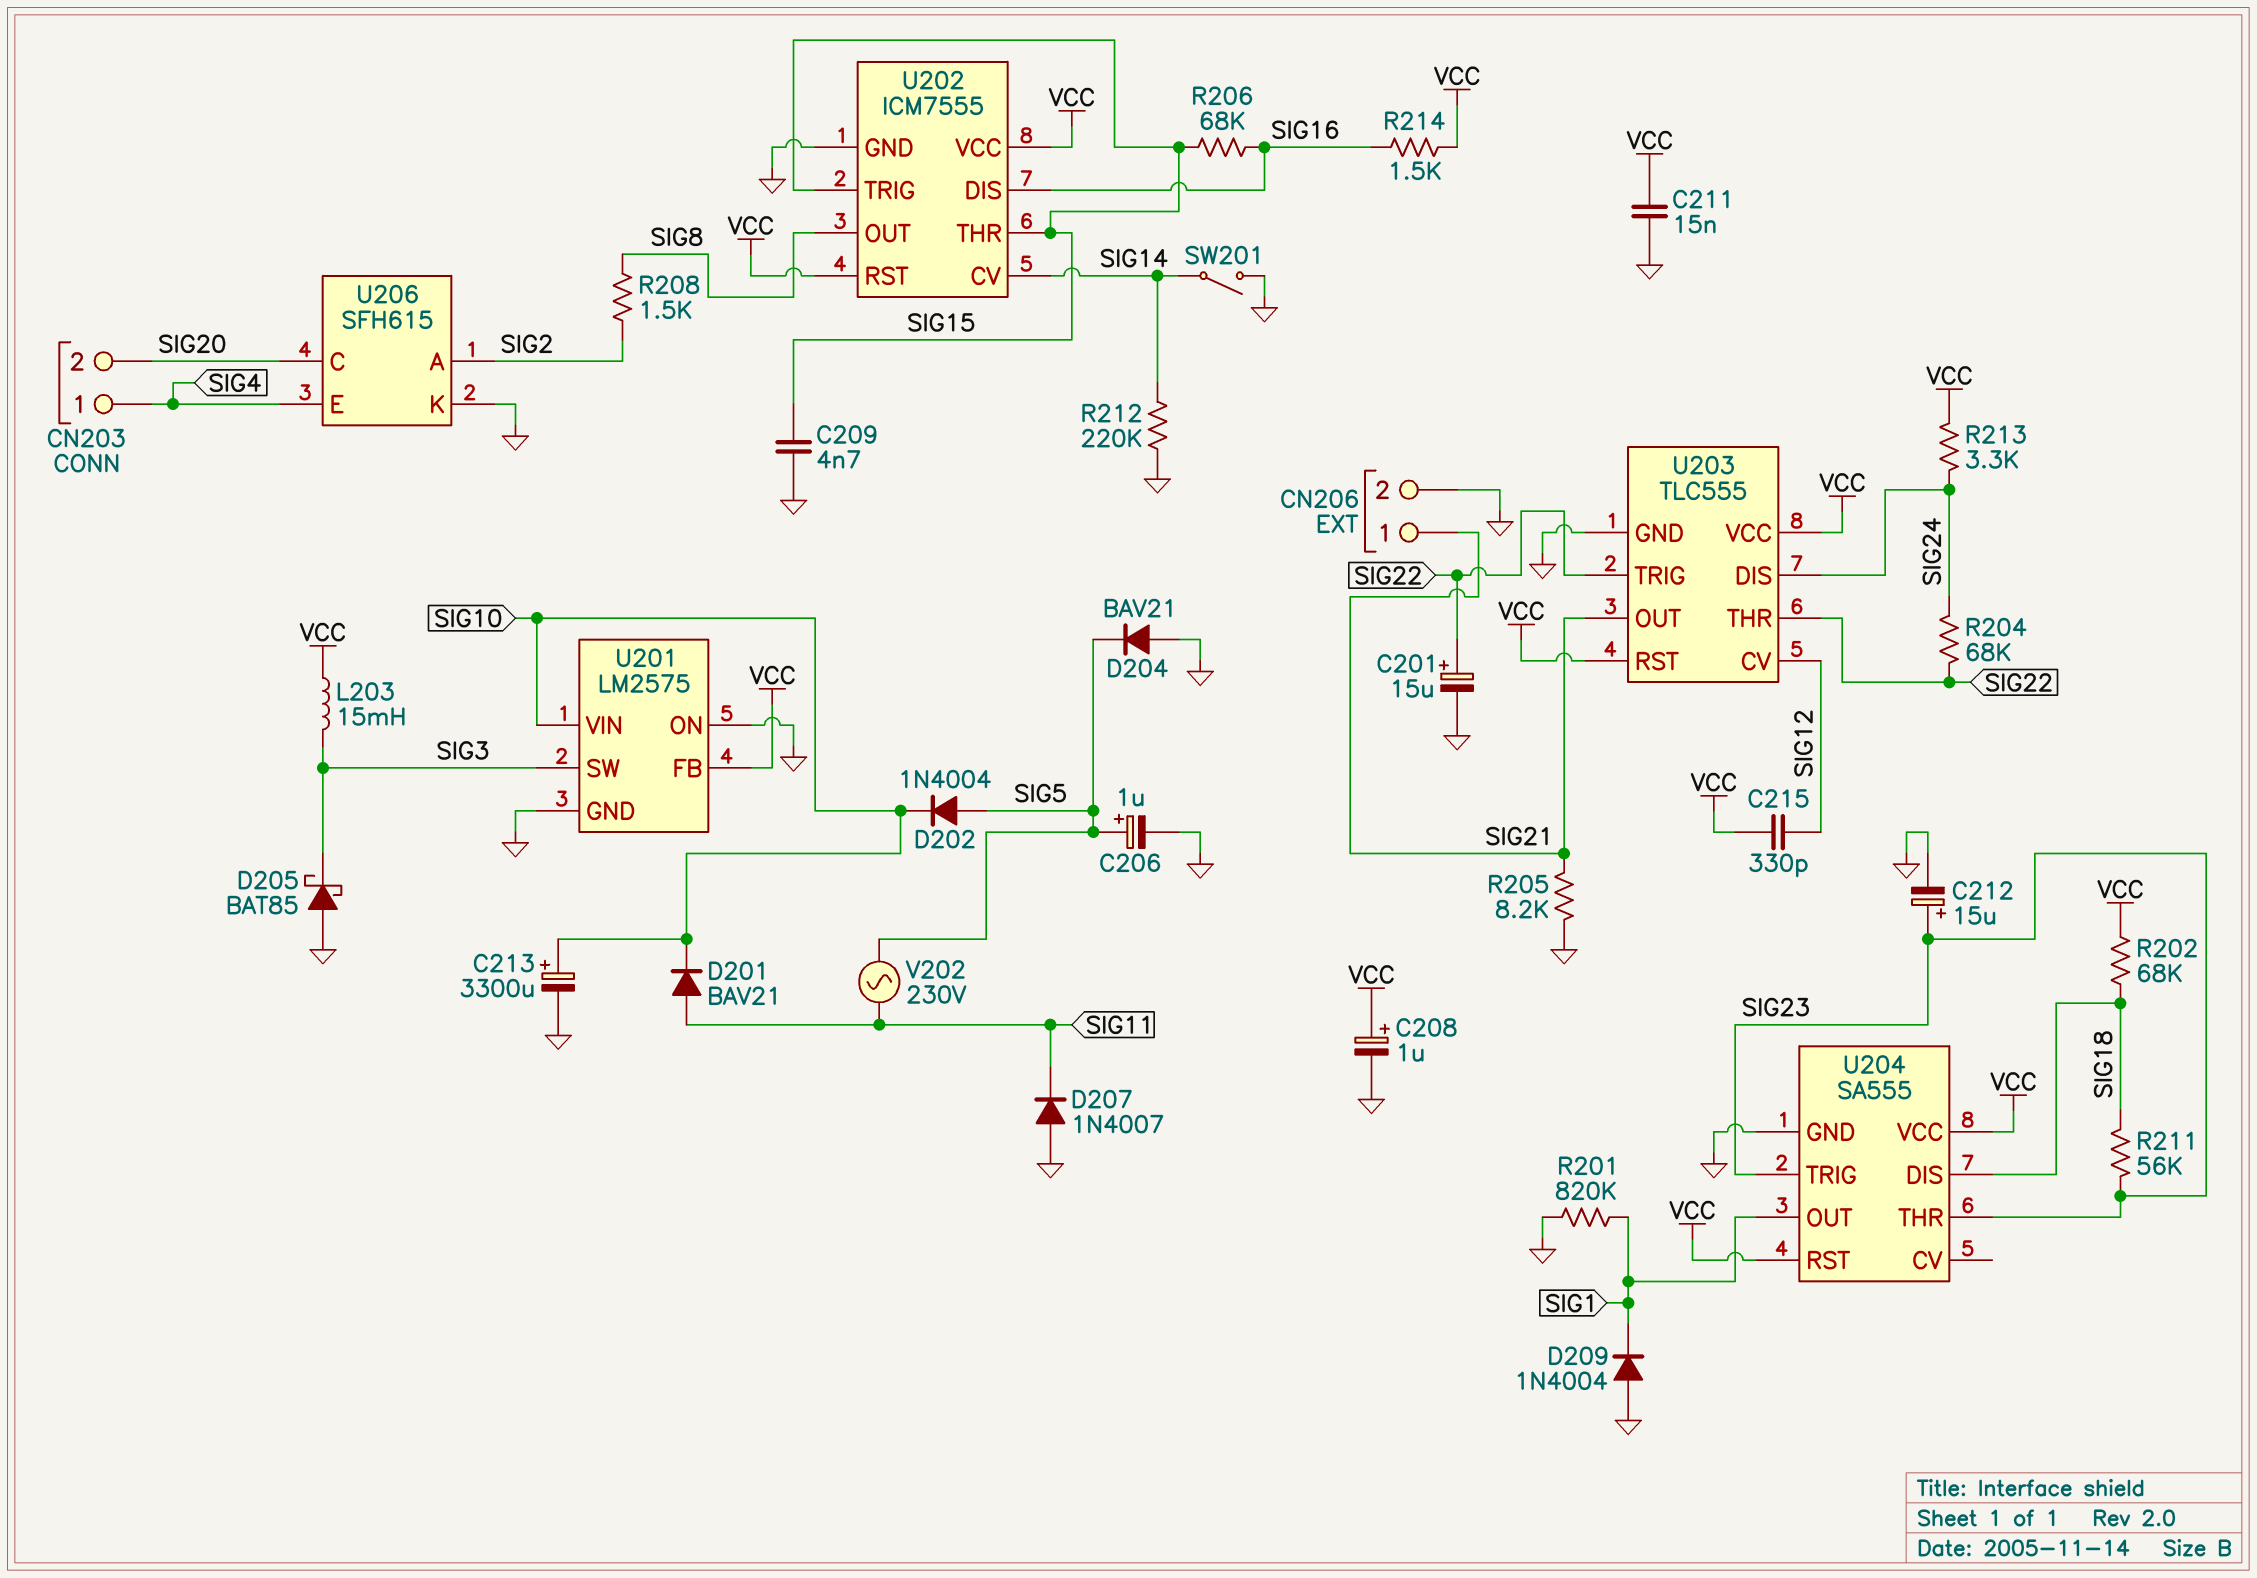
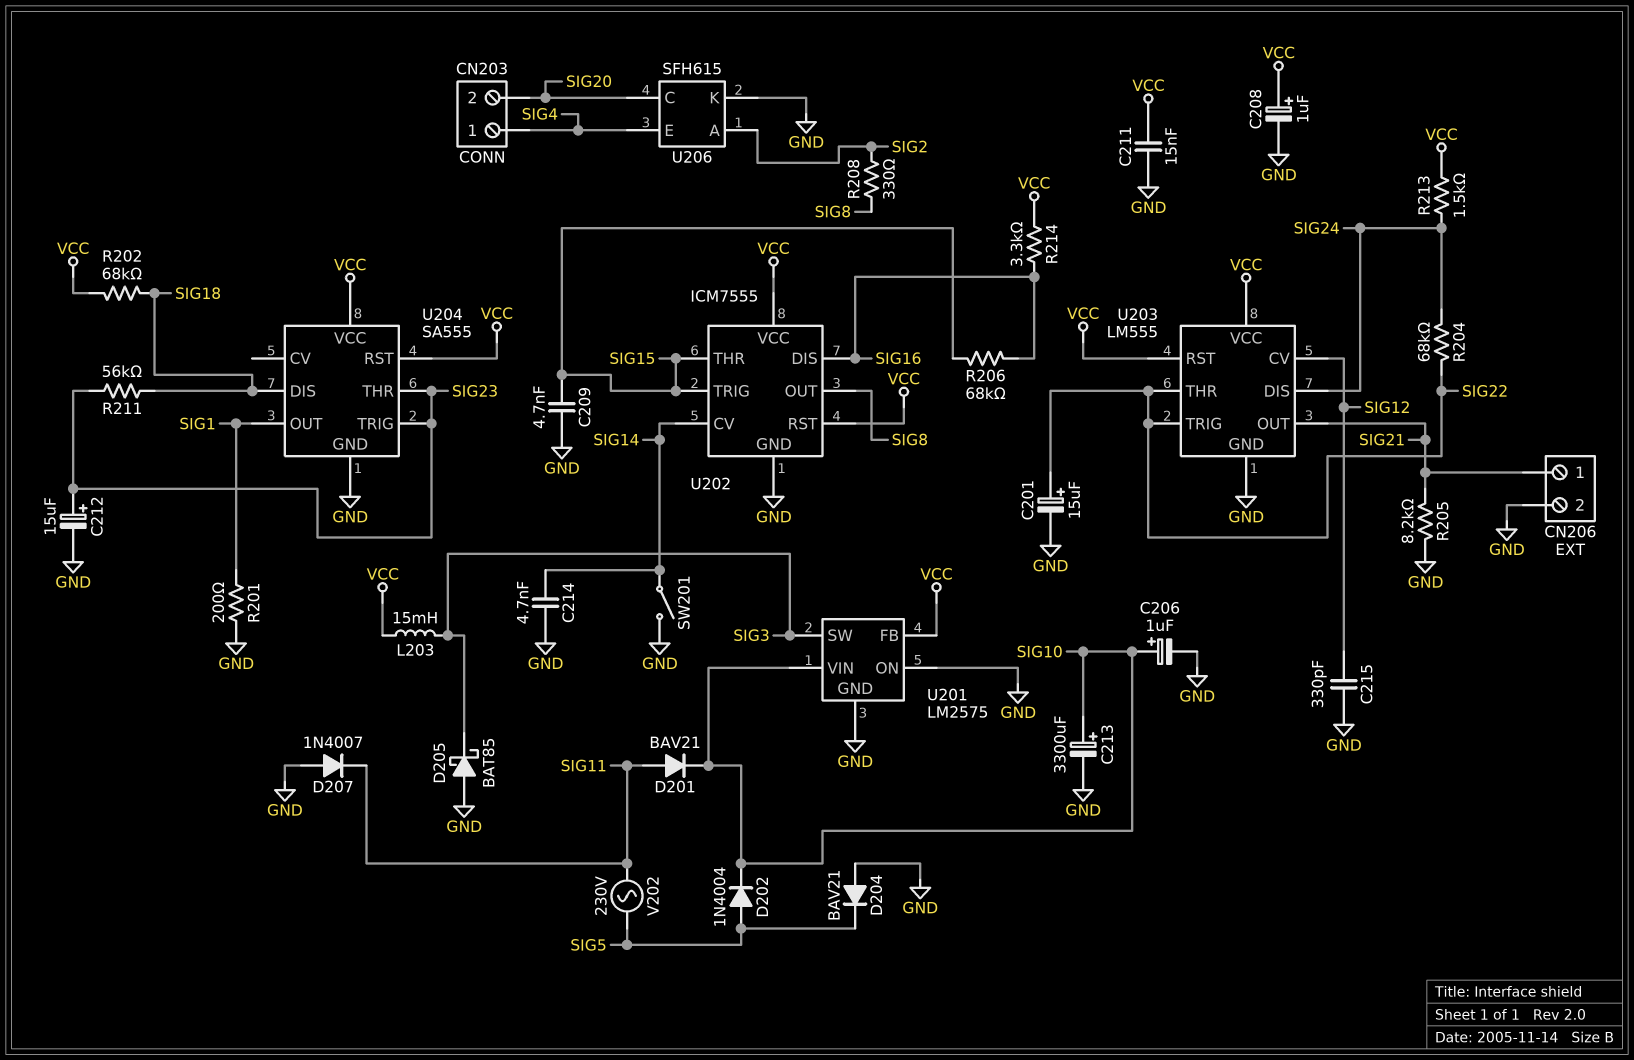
C206: 1uF (plus SIG5, minus GND) -> 1uF (plus SIG10, minus GND)
C214: none -> 4.7nF (GND, SIG14)
C215: 330pF (SIG12, VCC) -> 330pF (GND, SIG12)
D209: diode 1N4004 (A GND, K SIG1) -> none
R201: 820k (GND, SIG1) -> 200 (GND, SIG1)
R208: 1.5k (SIG2, SIG8) -> 330 (SIG2, SIG8)
R212: 220k (GND, SIG14) -> none
R213: 3.3k (SIG24, VCC) -> 1.5k (SIG24, VCC)
R214: 1.5k (SIG16, VCC) -> 3.3k (SIG16, VCC)
U203: TLC555 -> LM555

